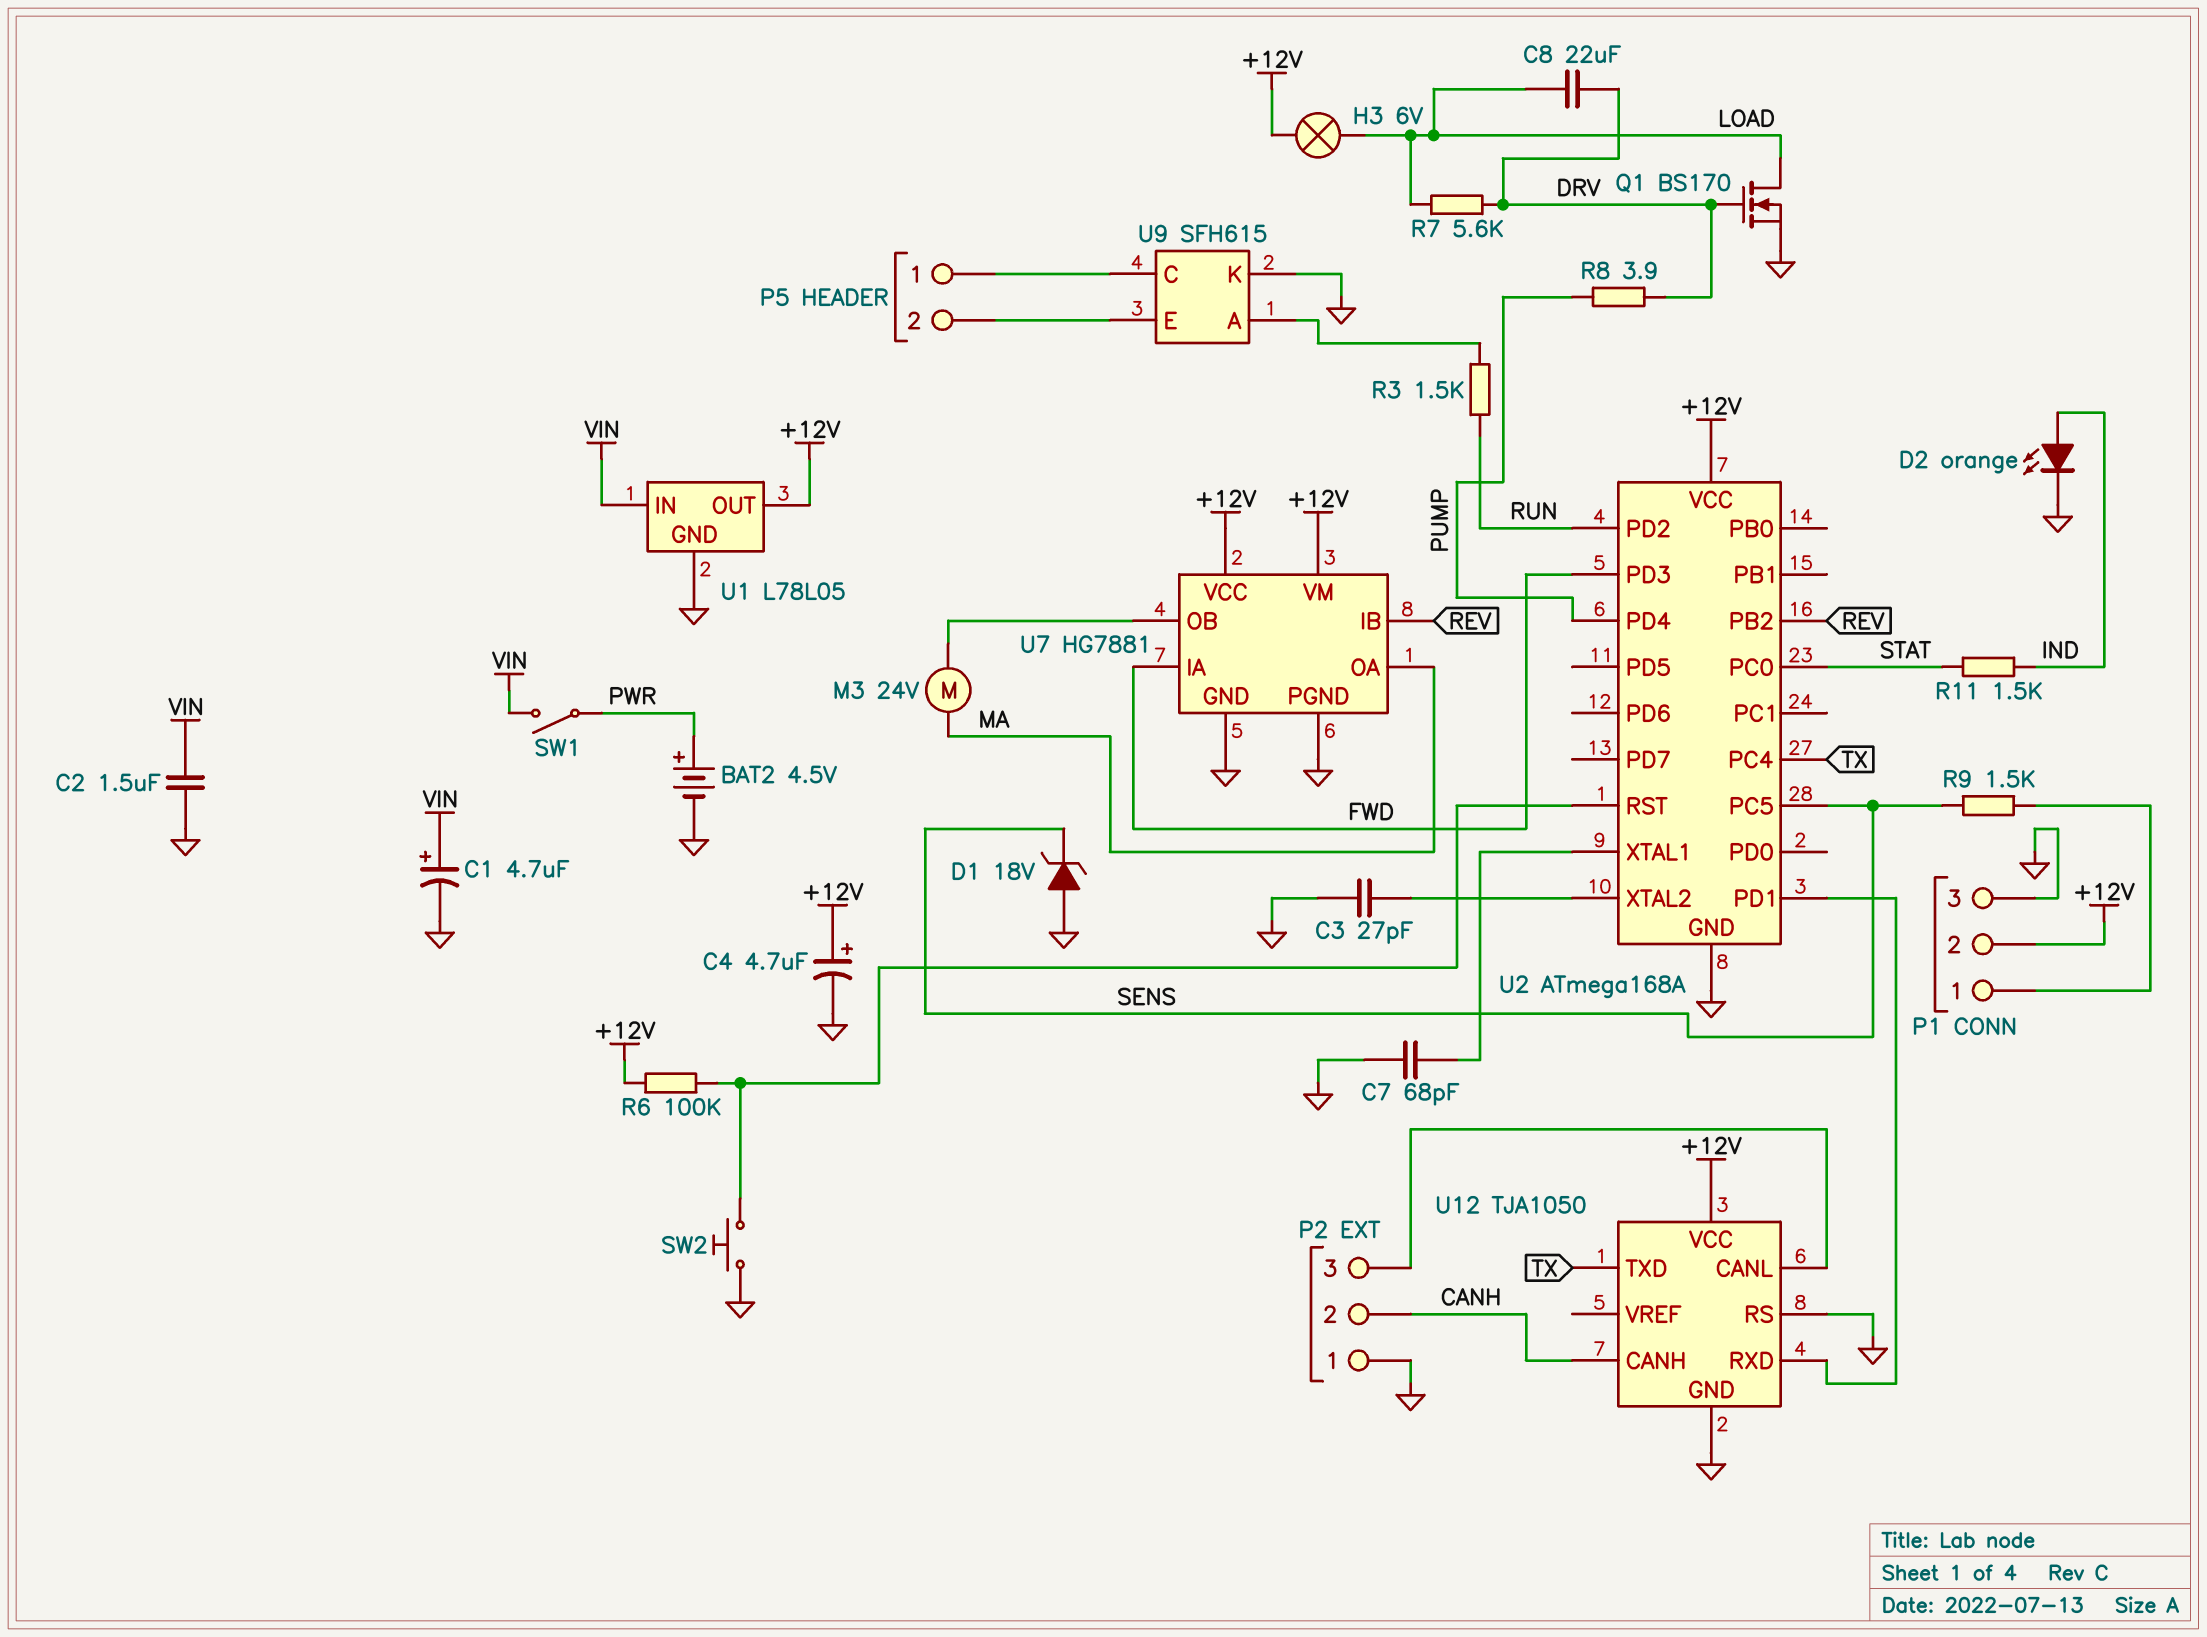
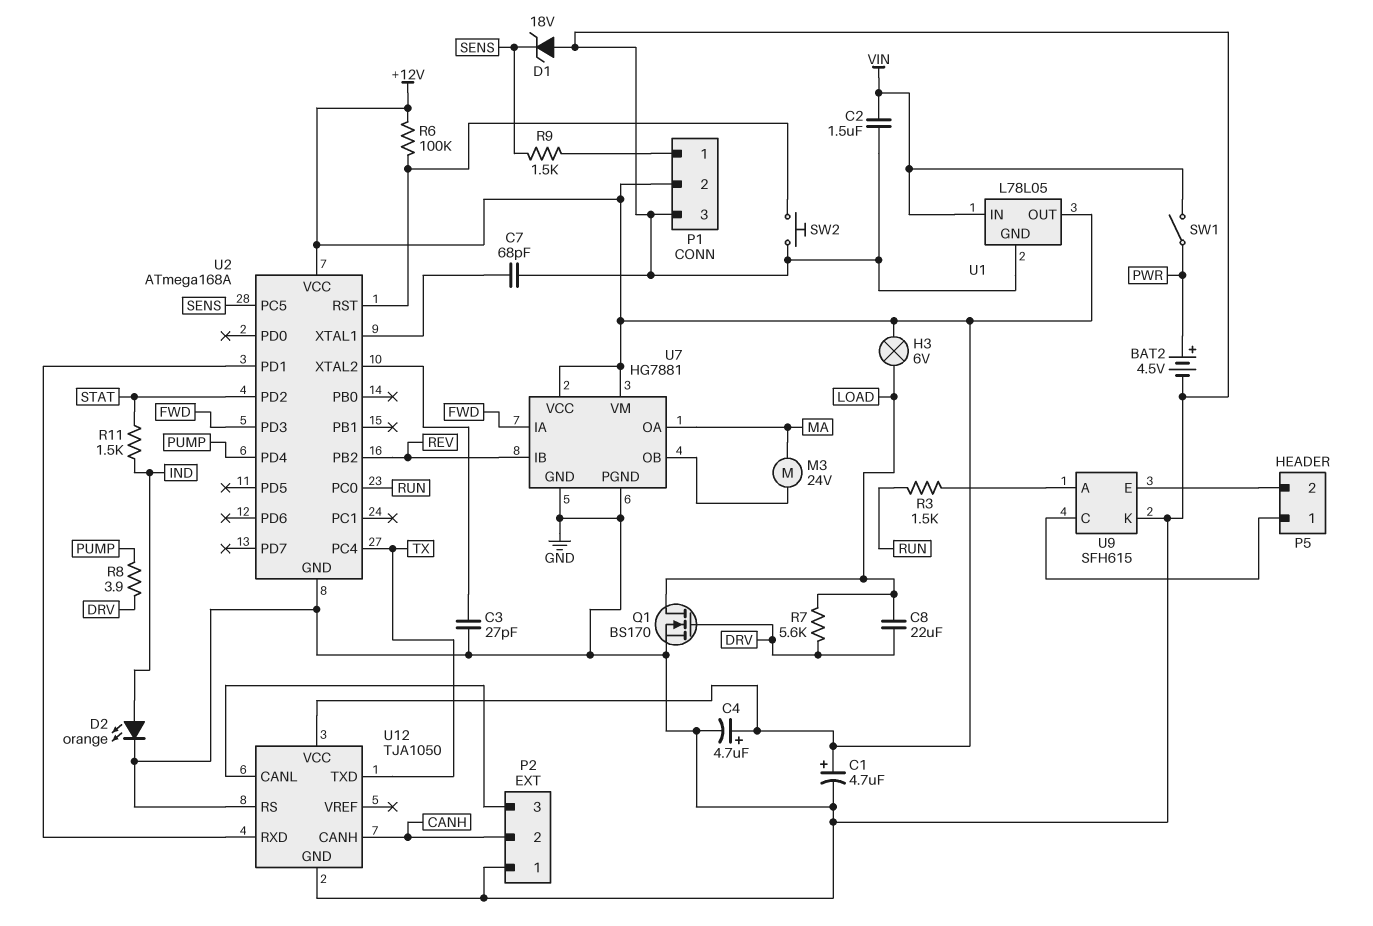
C1: 4.7uF (plus VIN, minus GND) -> 4.7uF (plus +12V, minus GND)
U2 pin PC0: STAT -> RUN
U2 pin PD2: RUN -> STAT

